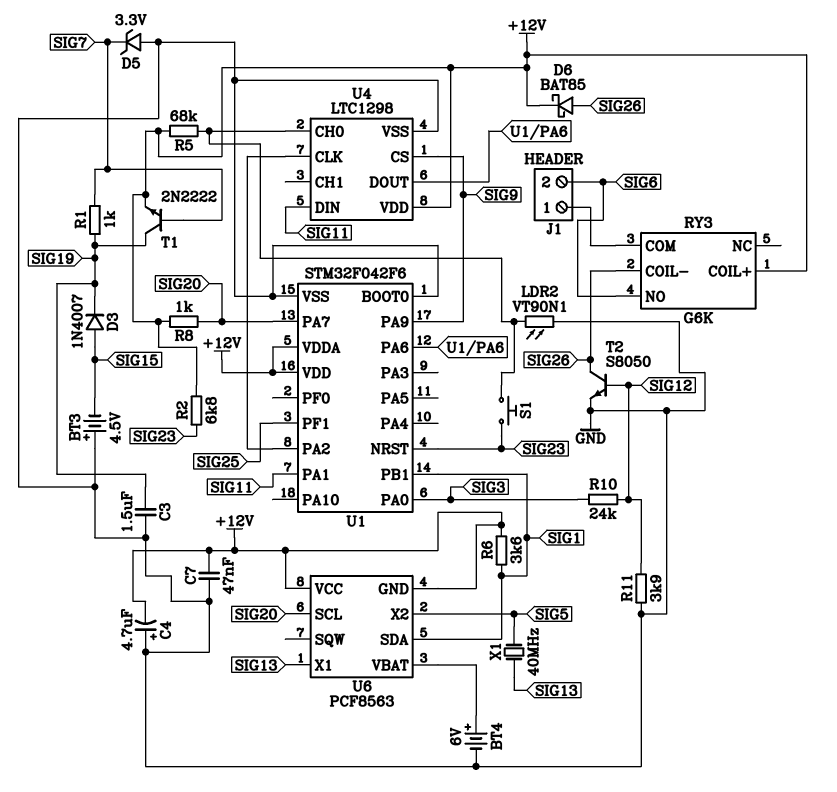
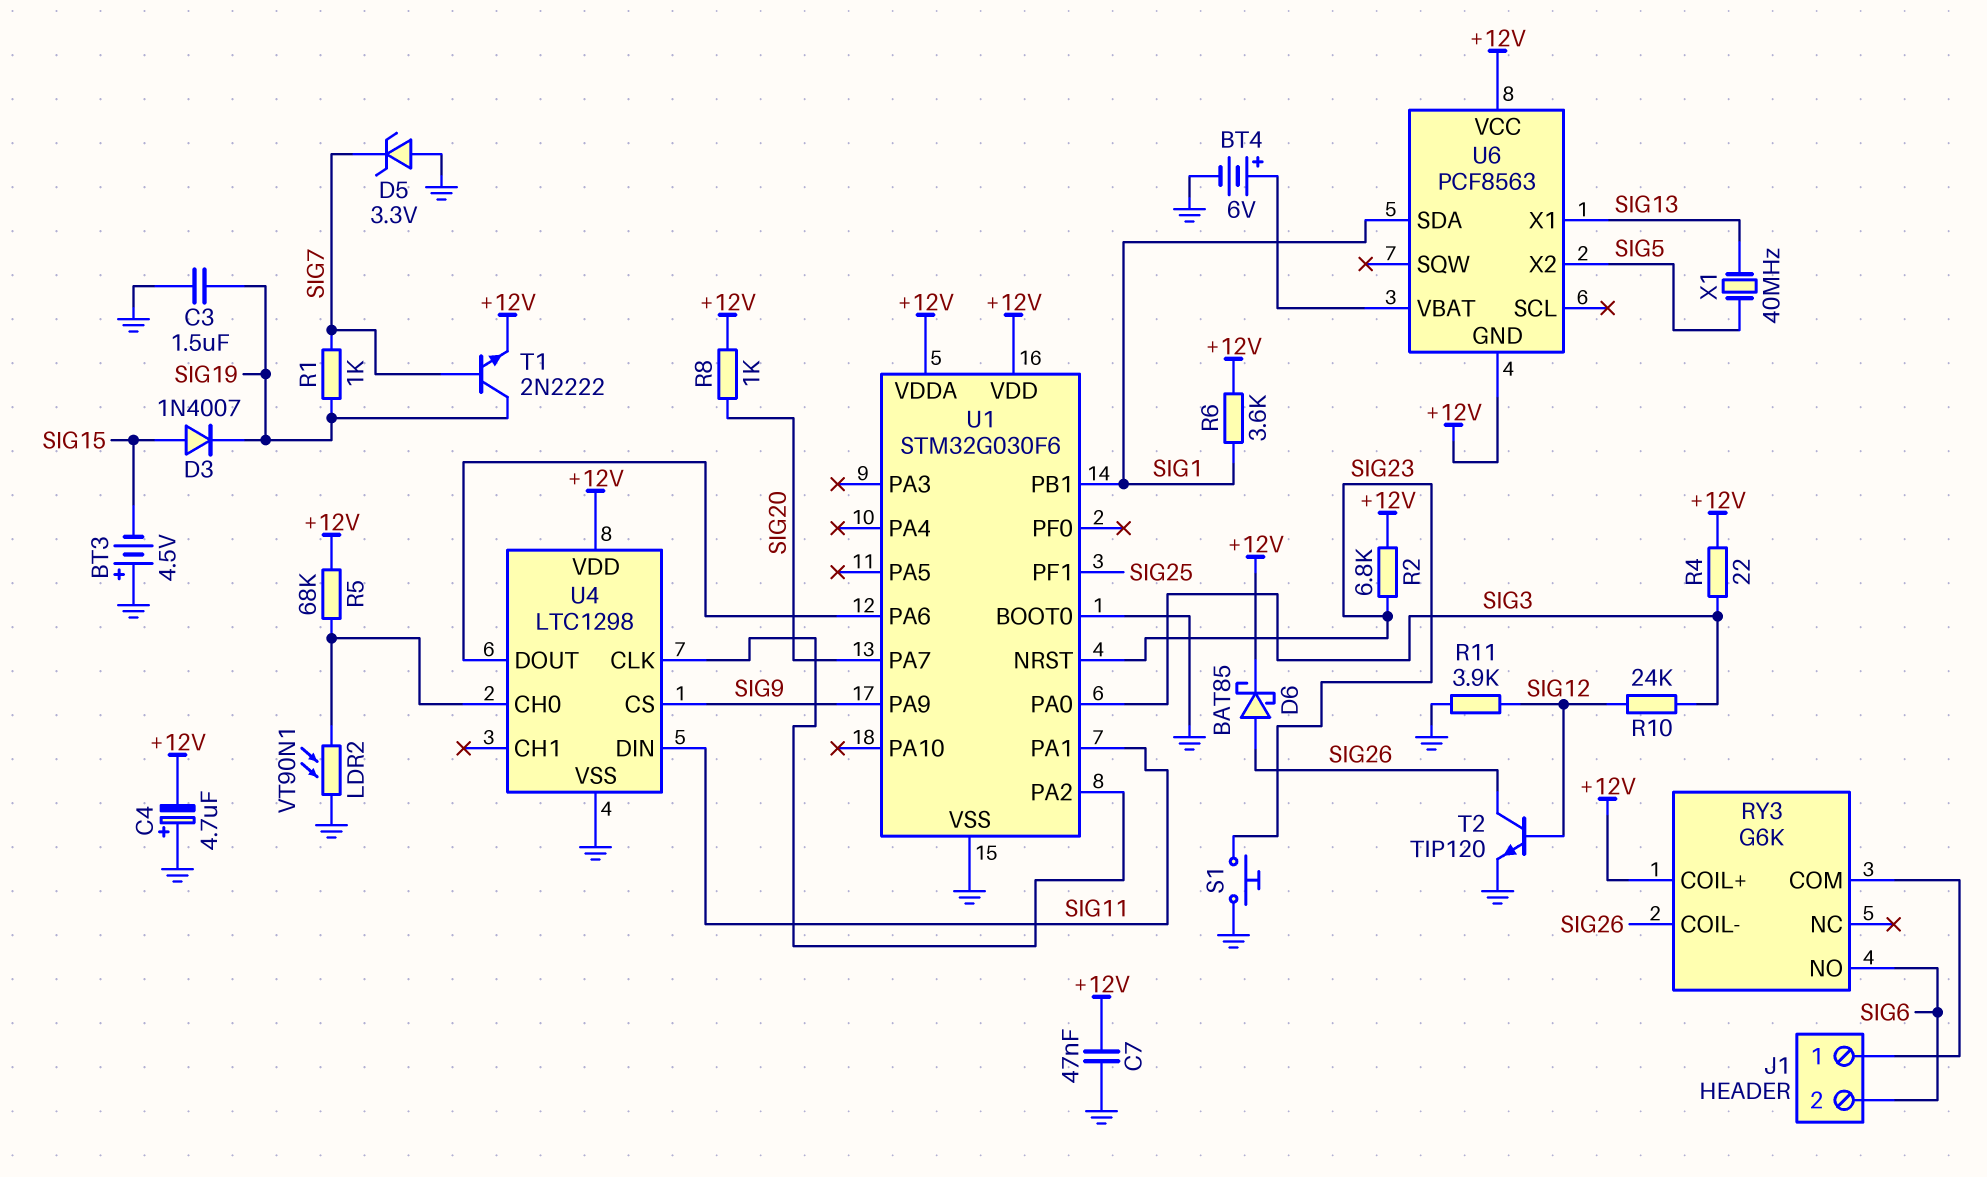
R4: none -> 22 (+12V, SIG3)
S1: button (SIG23, U4/CH0) -> button (GND, SIG23)
T2: NPN S8050 (B SIG12, C SIG26, E GND) -> NPN TIP120 (B SIG12, C SIG26, E GND)
U1: STM32F042F6 -> STM32G030F6
U6 pin SCL: SIG20 -> none

